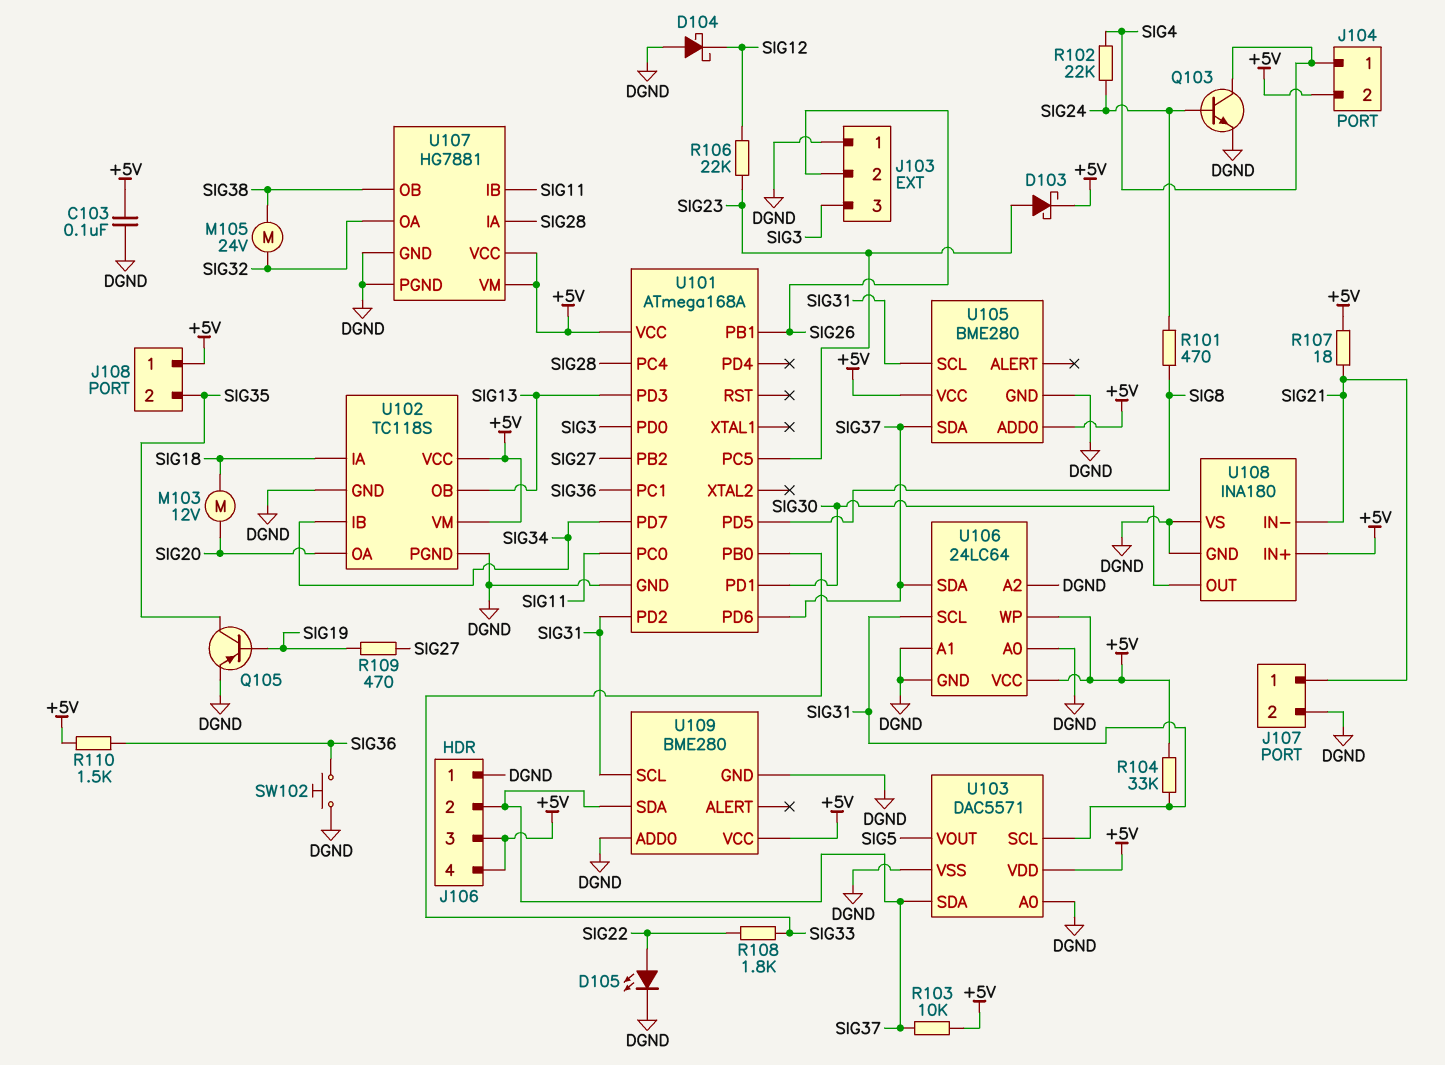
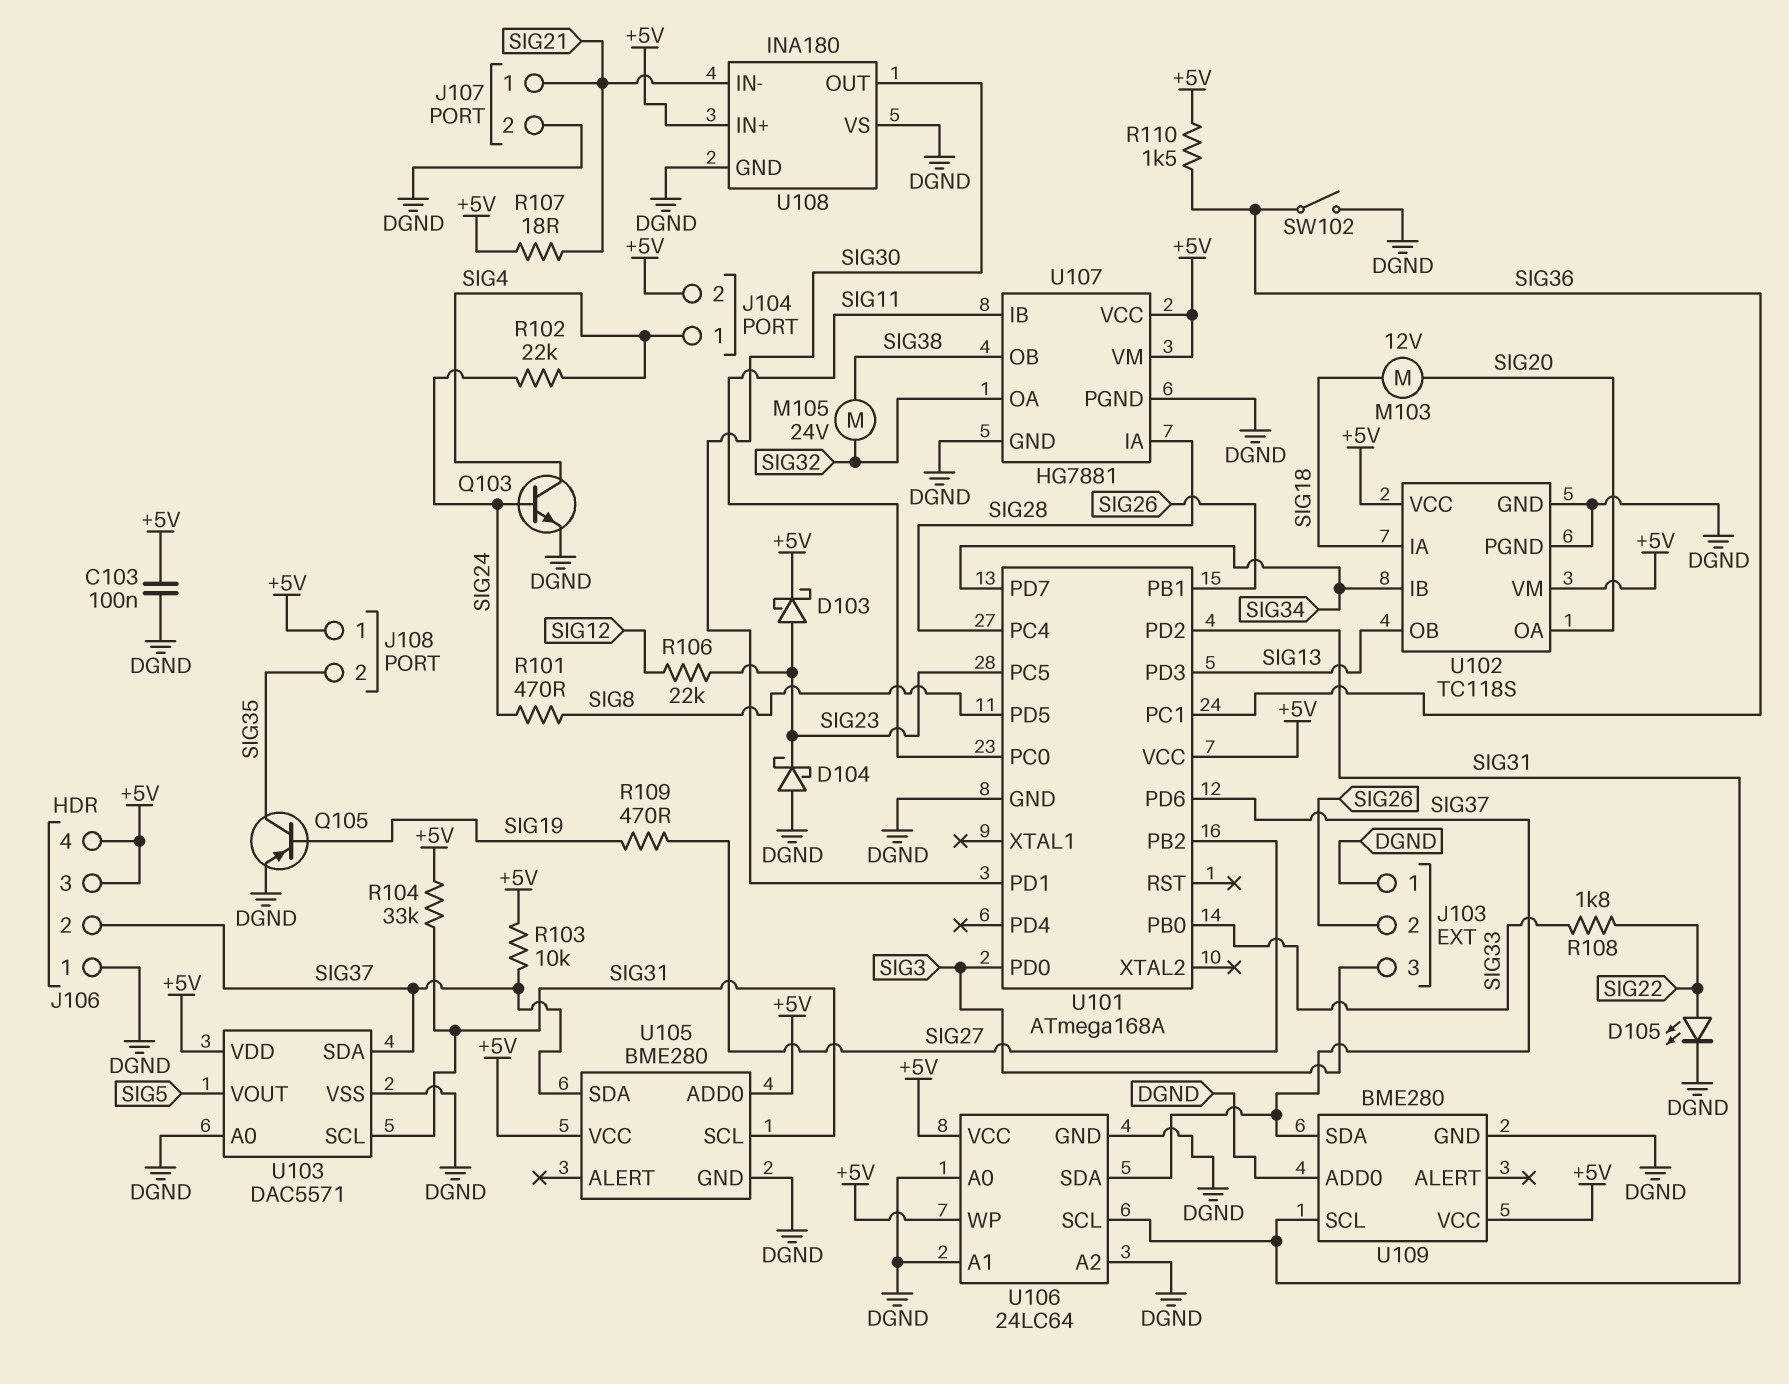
D104: schottky (A DGND, K SIG12) -> schottky (A DGND, K SIG23)
SW102: button (DGND, SIG36) -> switch (DGND, SIG36)

